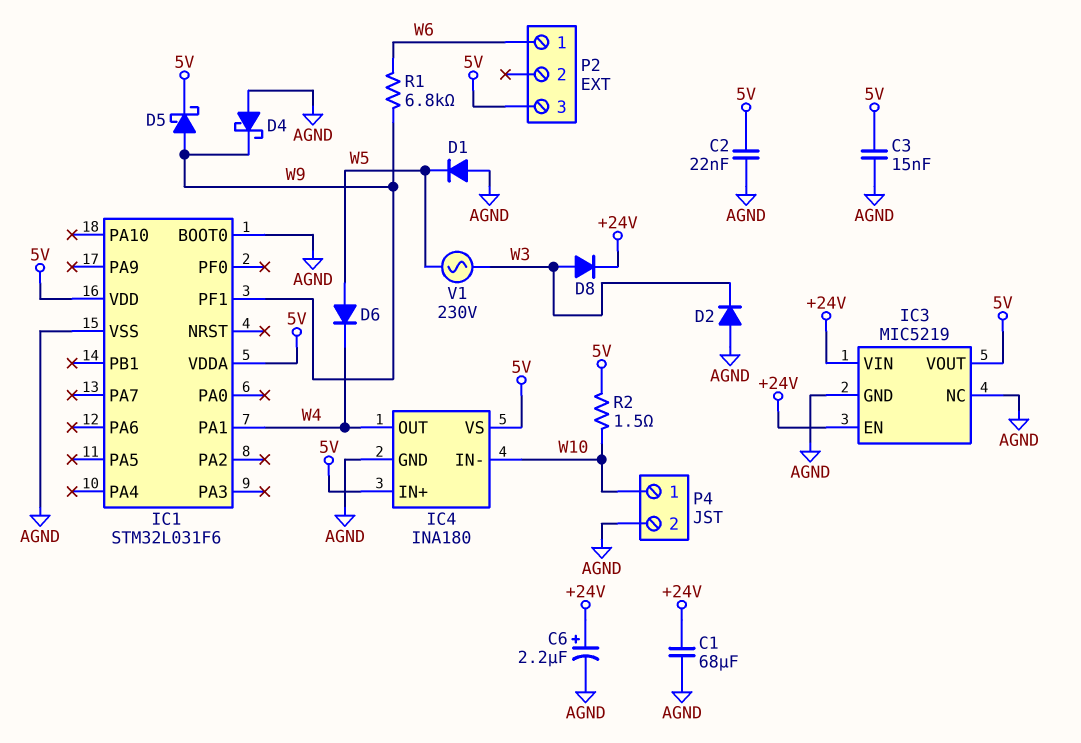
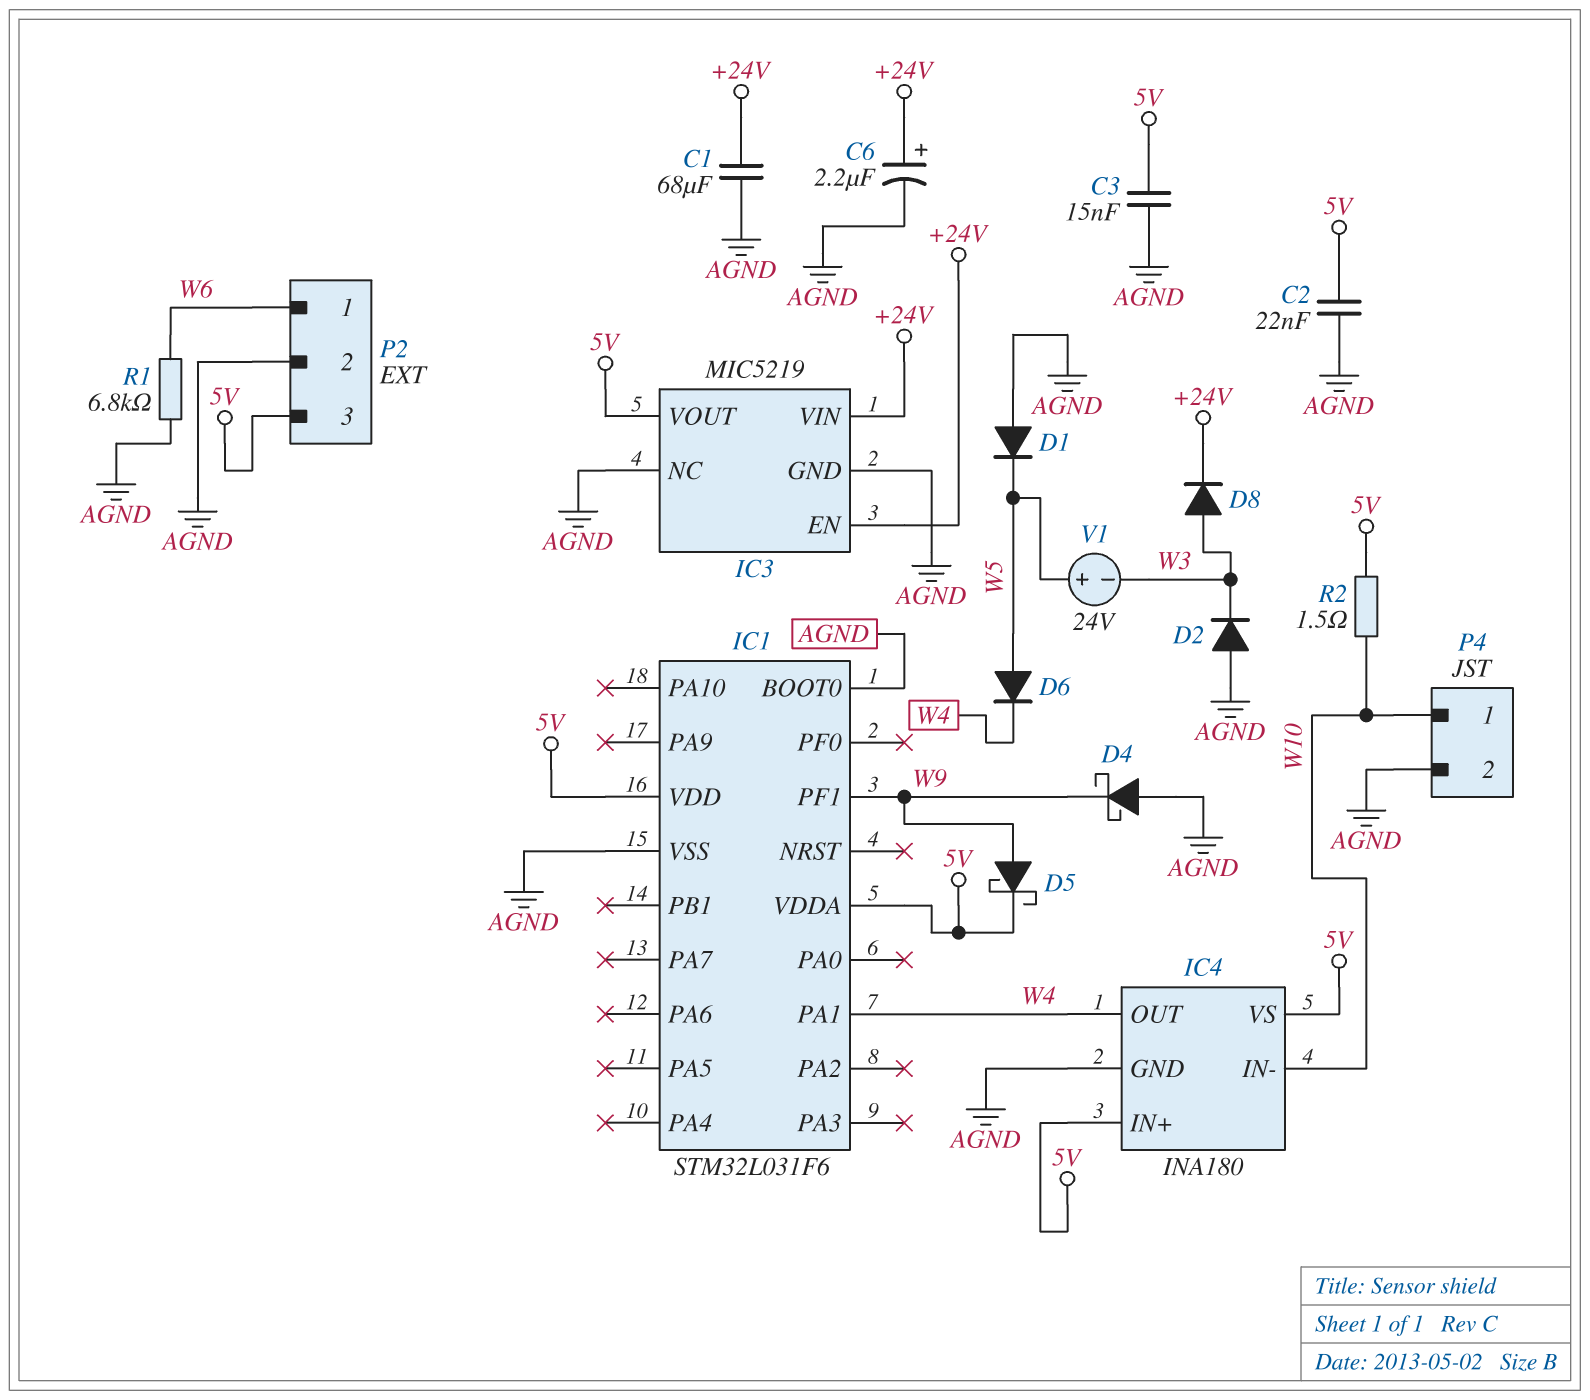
P2 pin 2: none -> AGND
R1: 6.8k (W6, W9) -> 6.8k (AGND, W6)
V1: AC 230V (W3, W5) -> 24V (plus W5, minus W3)

